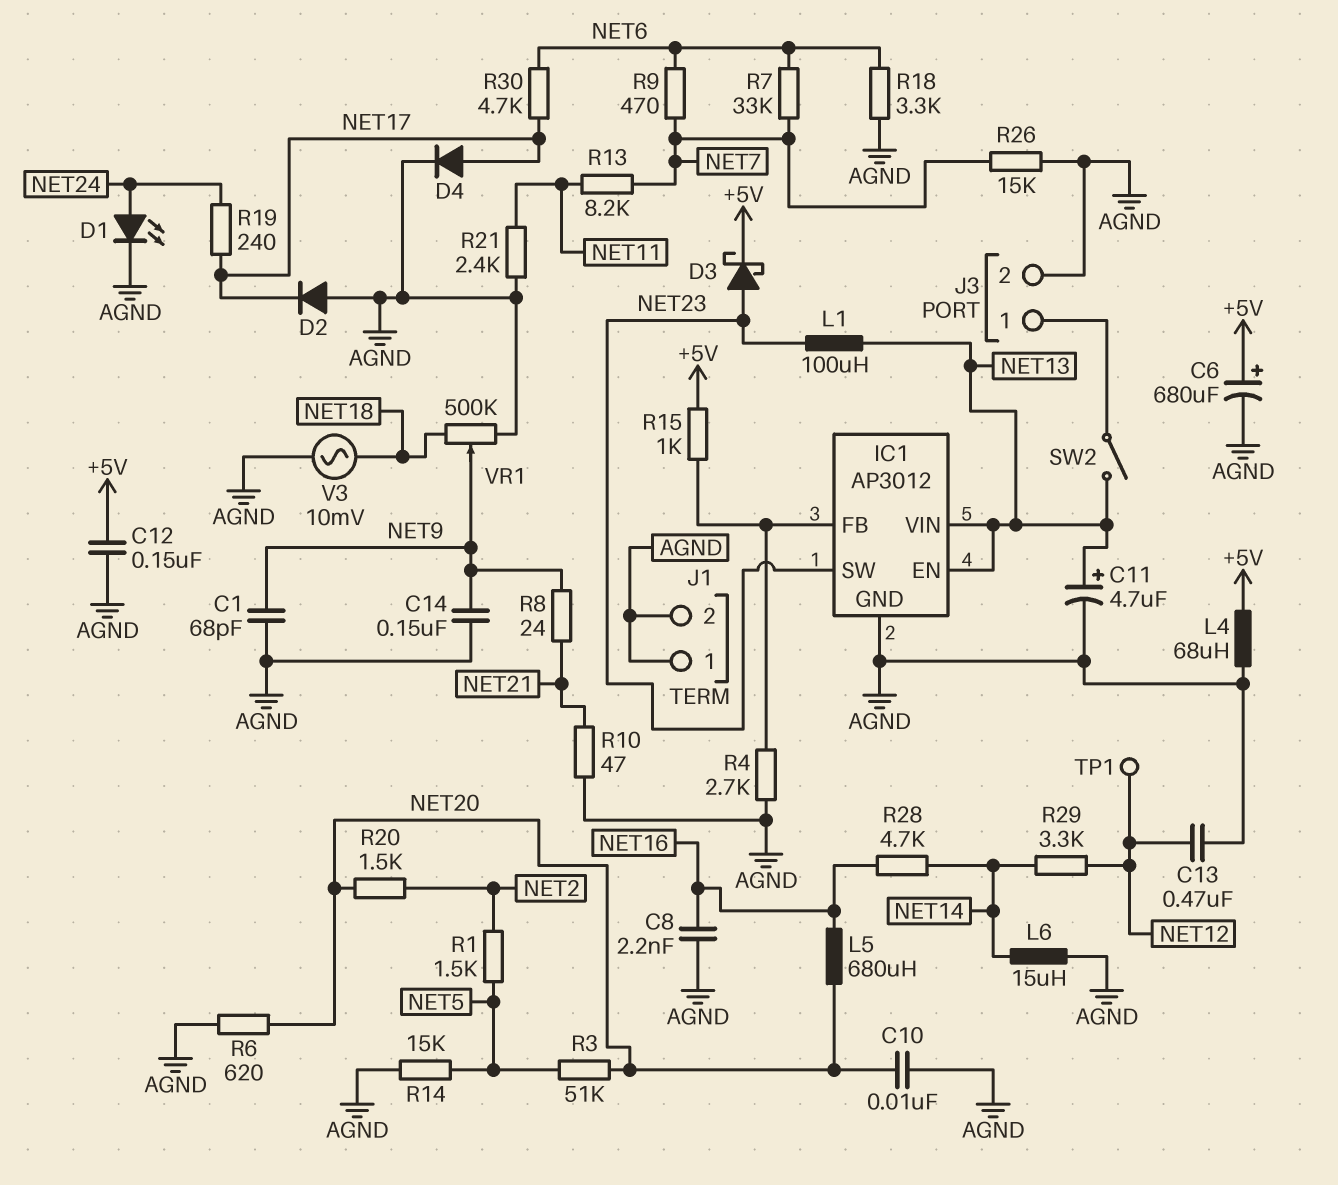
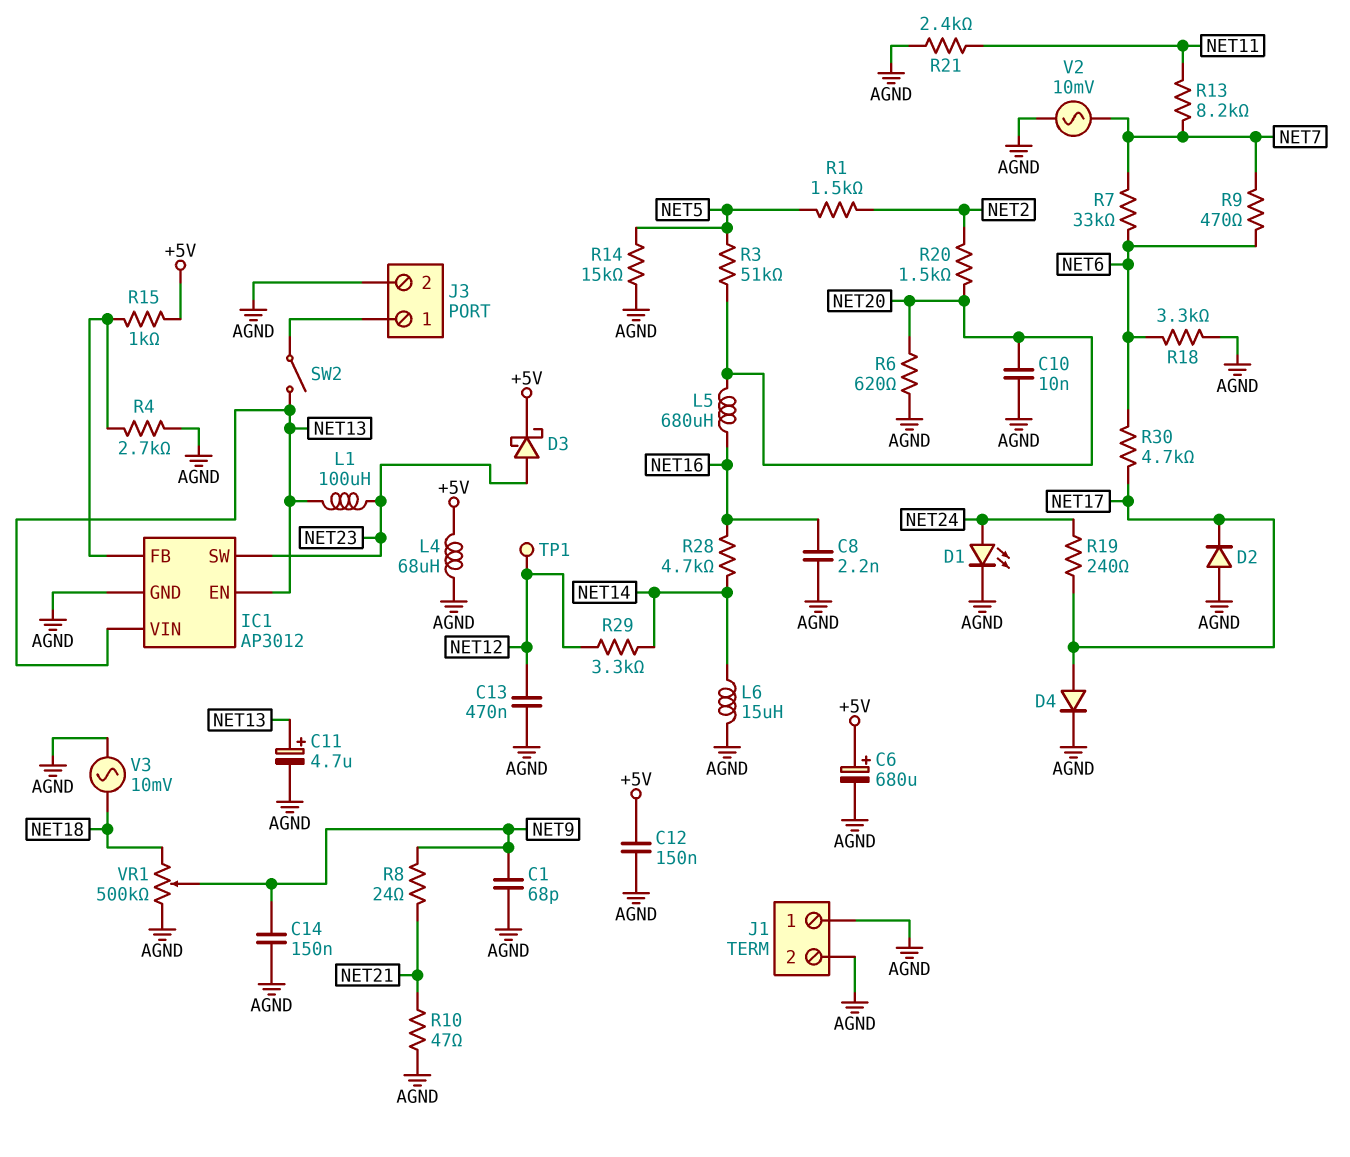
R26: 15k (AGND, NET7) -> none
V2: none -> AC 10mV (AGND, NET7)

